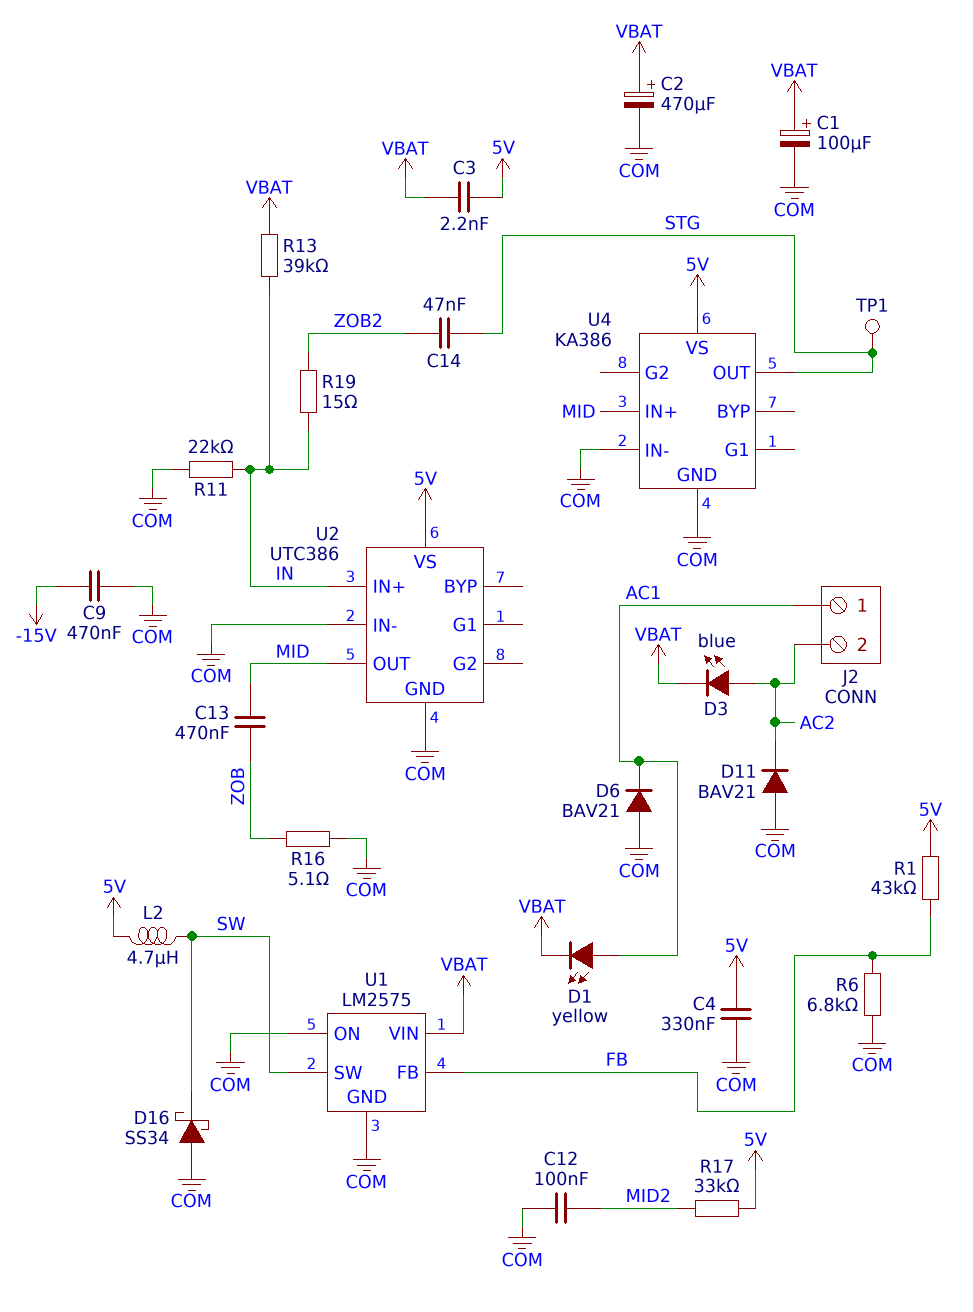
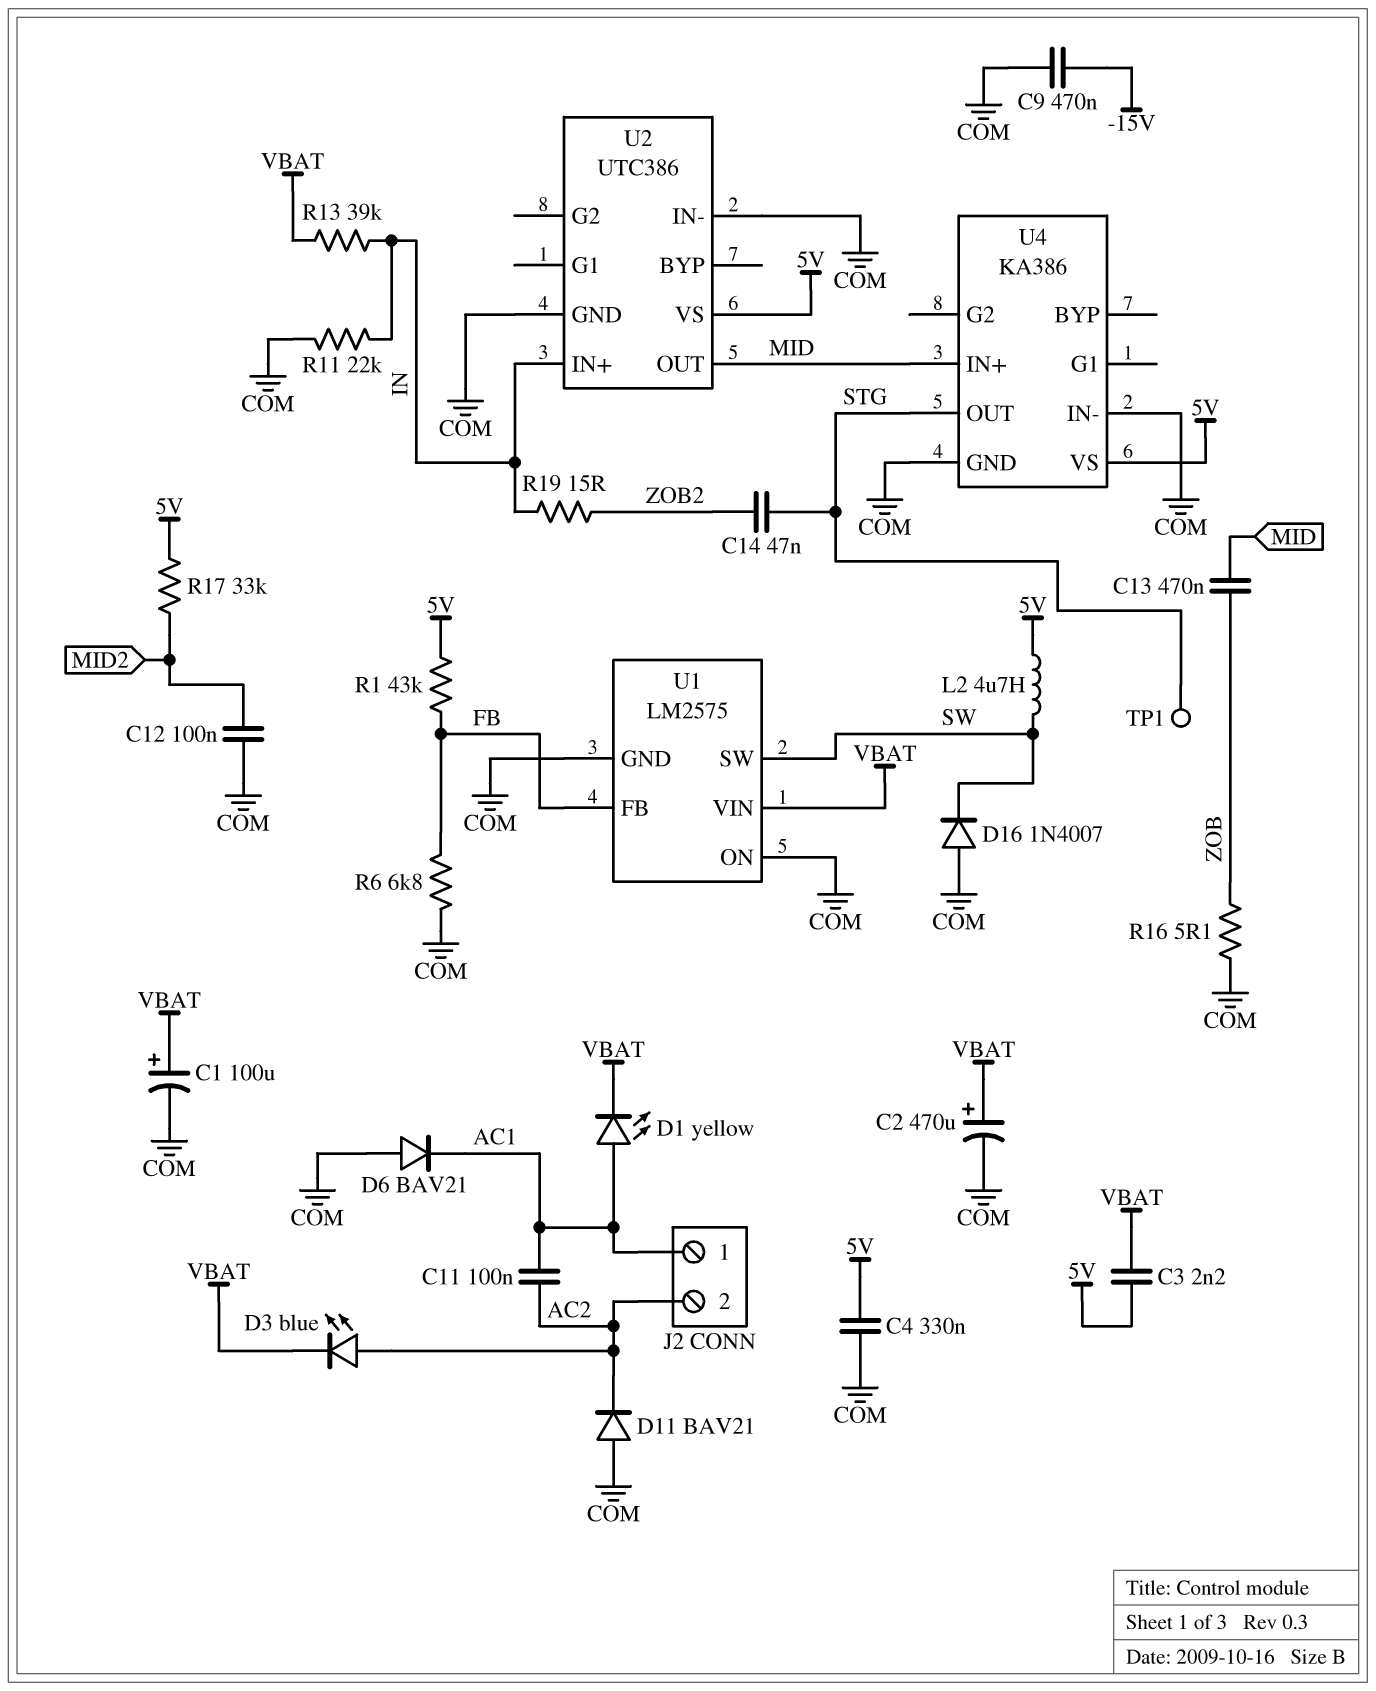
C11: none -> 100nF (AC1, AC2)
D16: schottky SS34 (A COM, K SW) -> diode 1N4007 (A COM, K SW)

